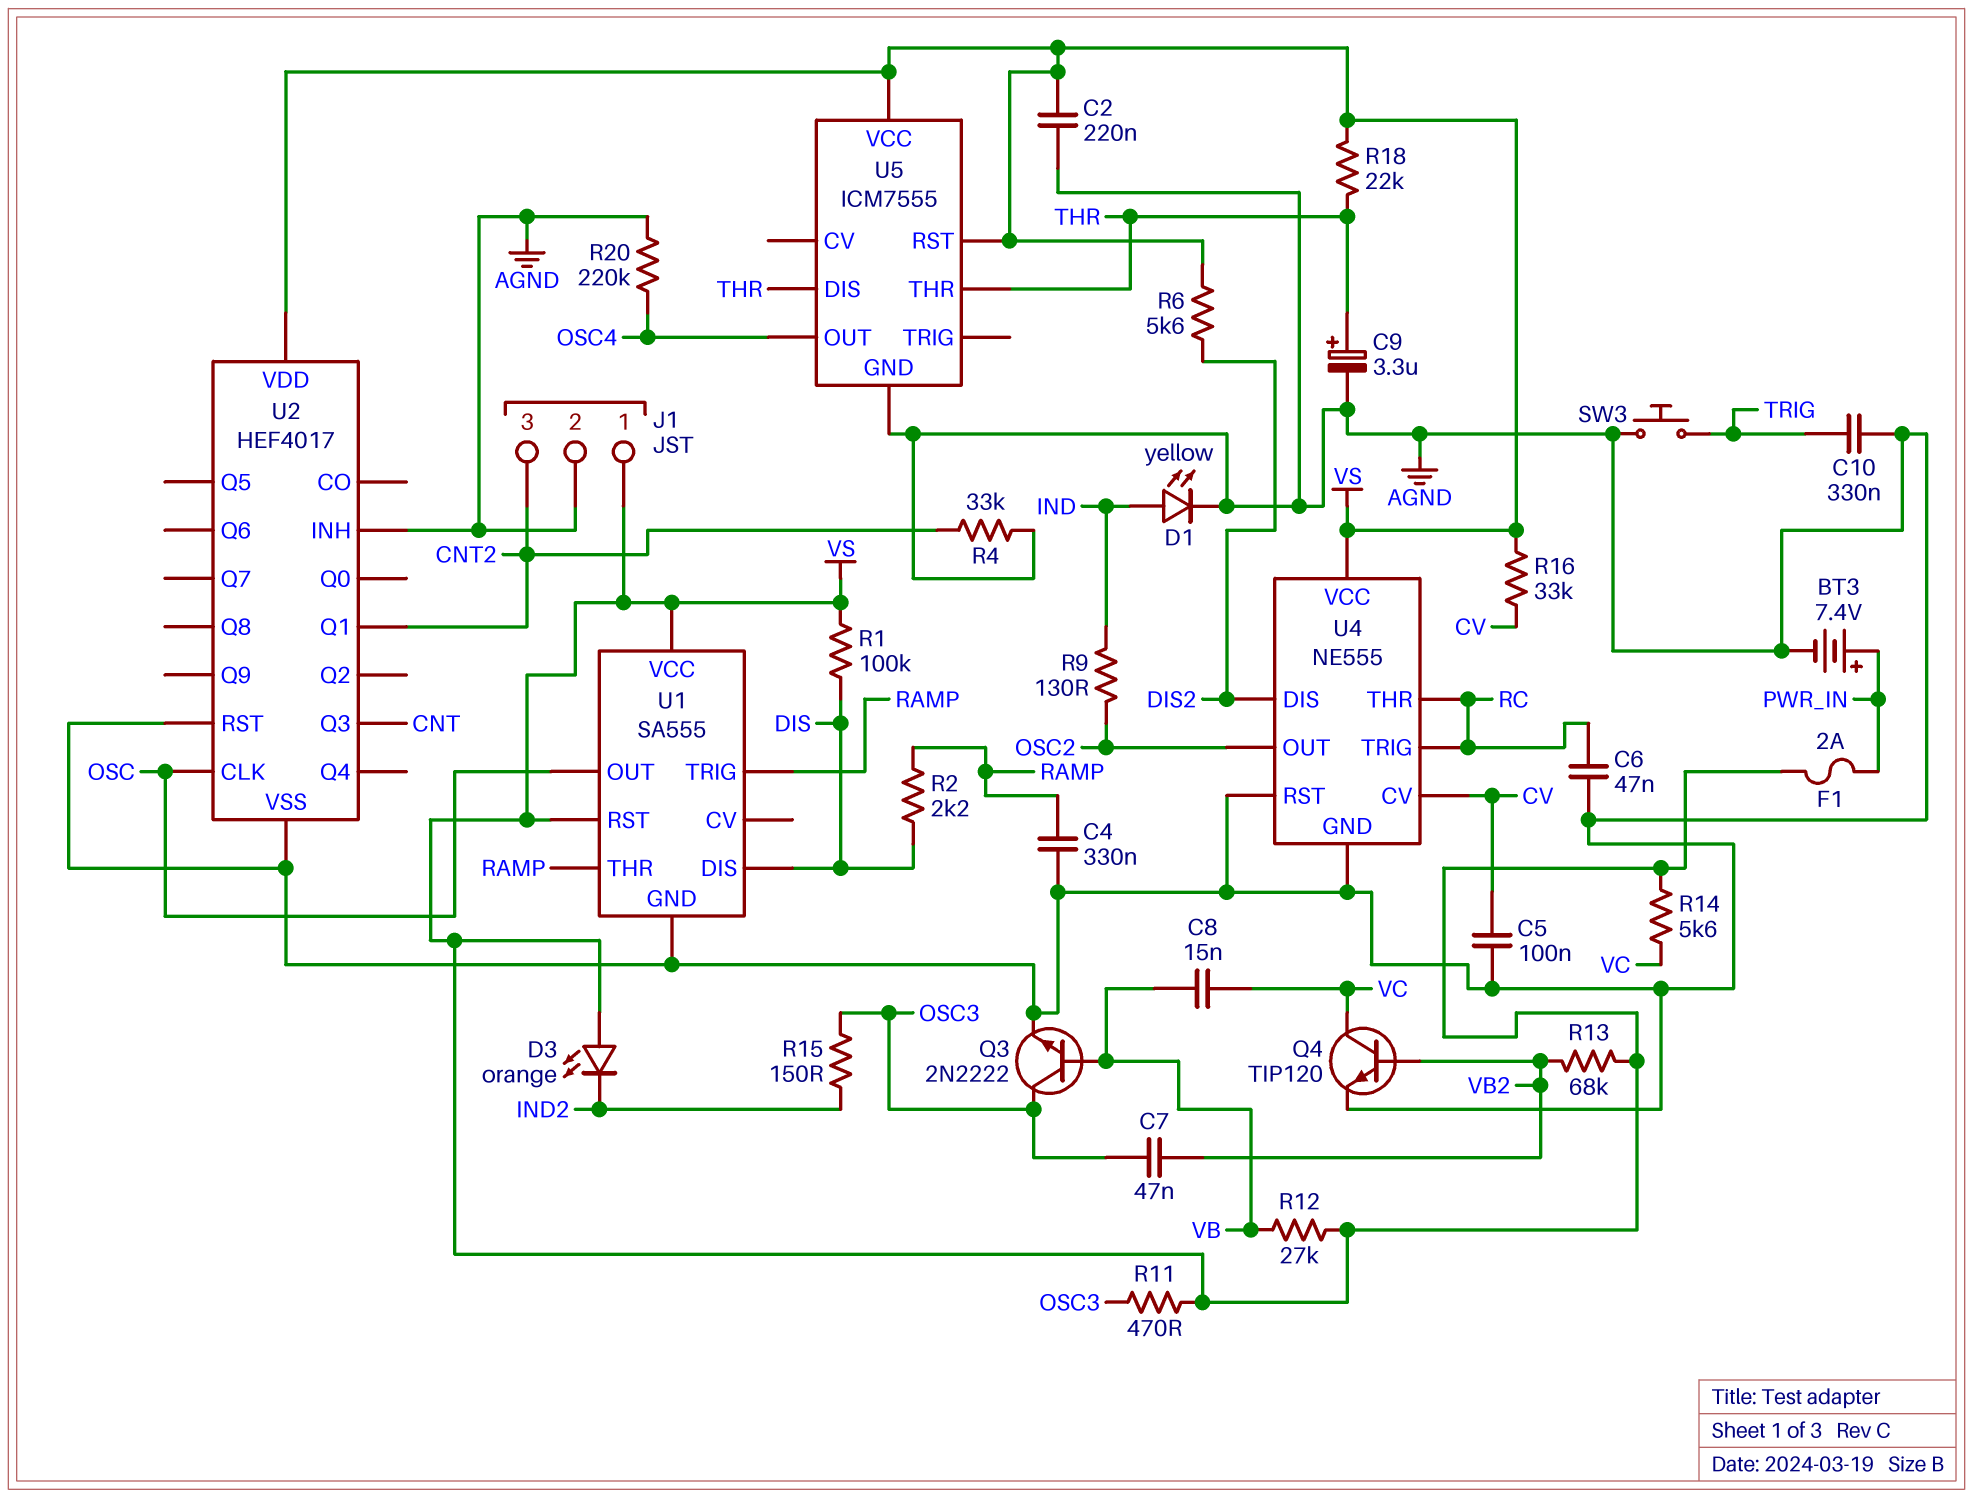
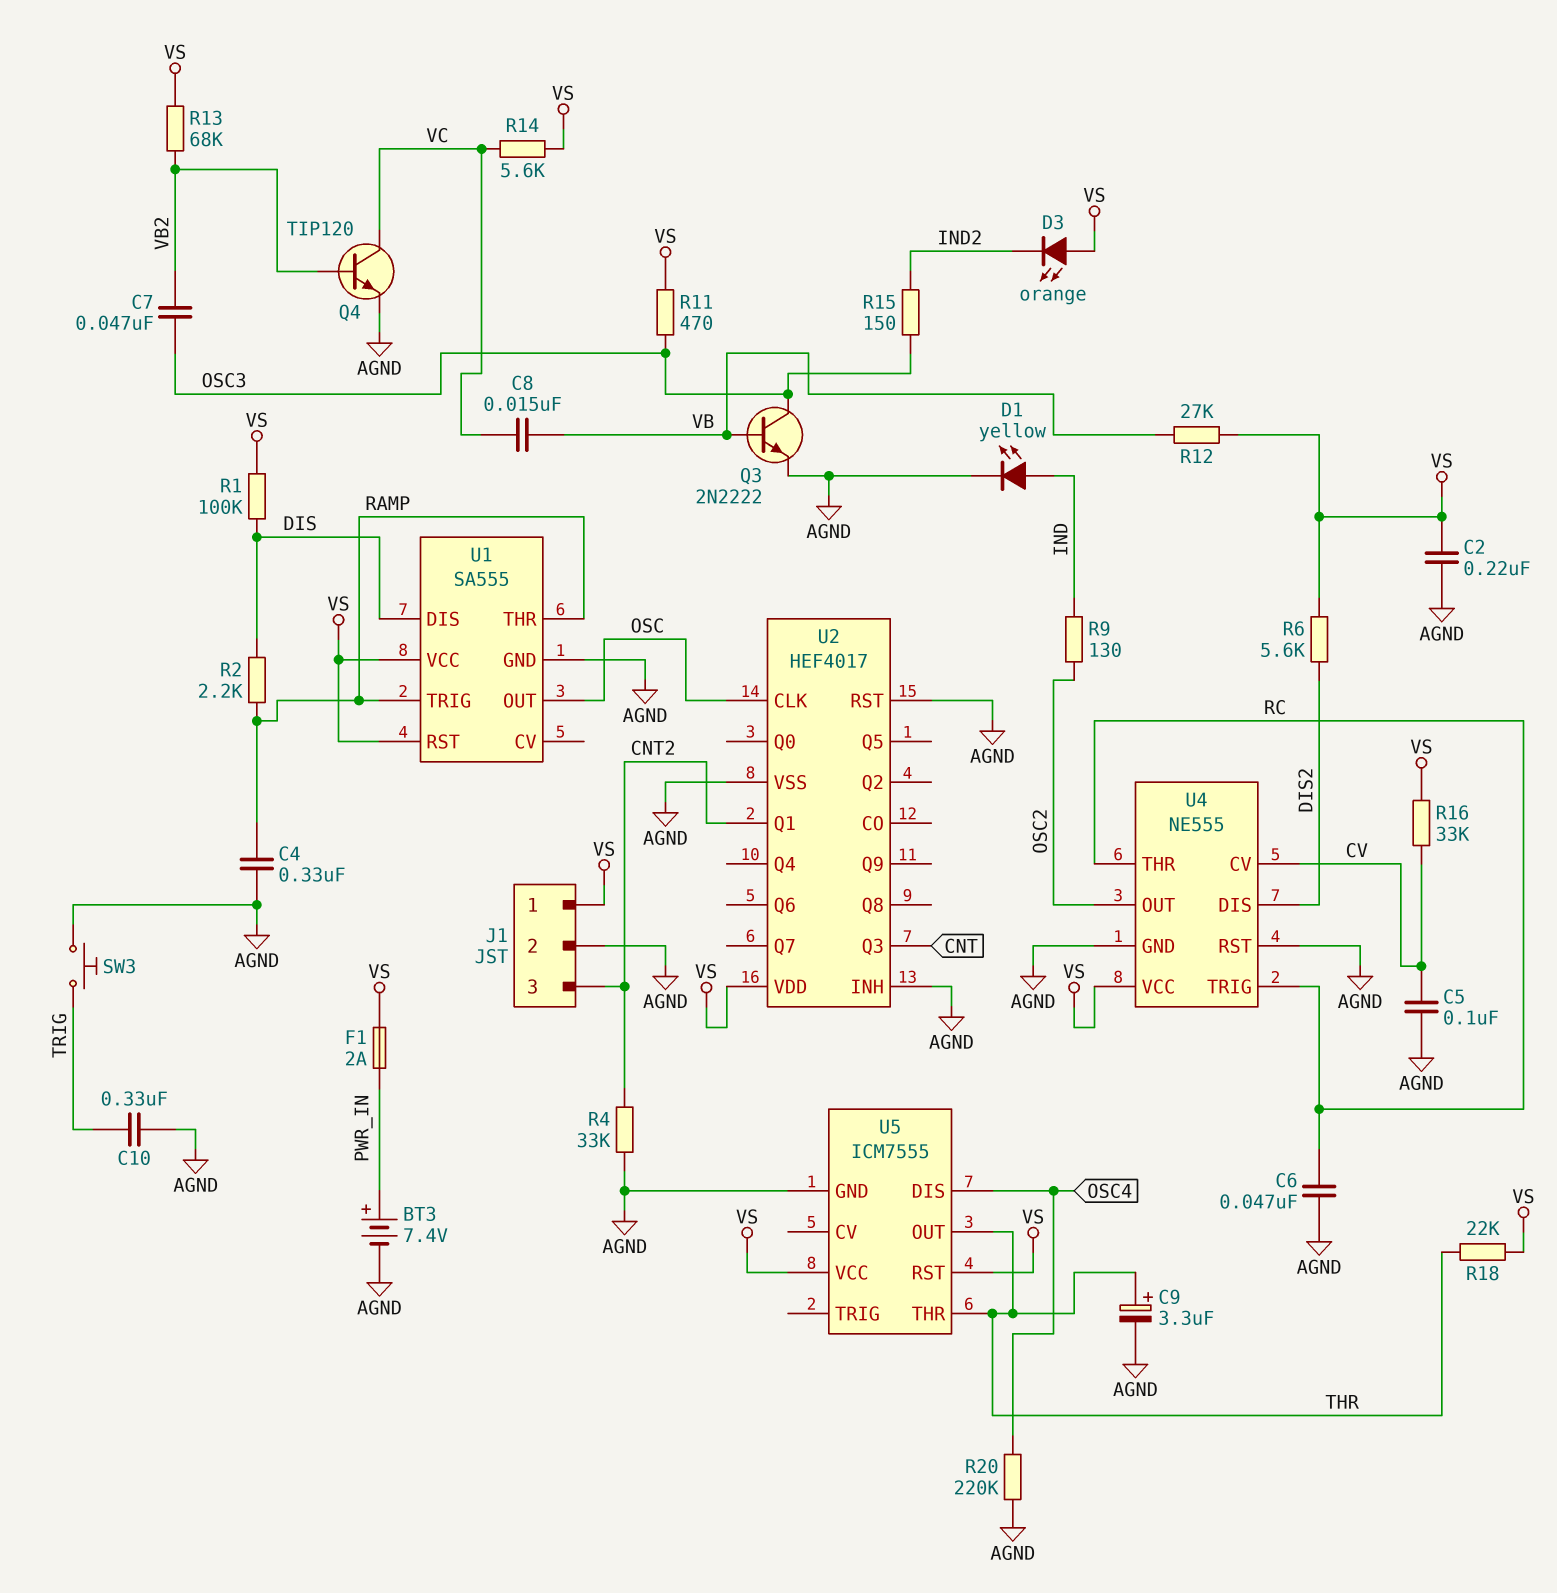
U5 pin DIS: THR -> OSC4
U5 pin OUT: OSC4 -> THR

